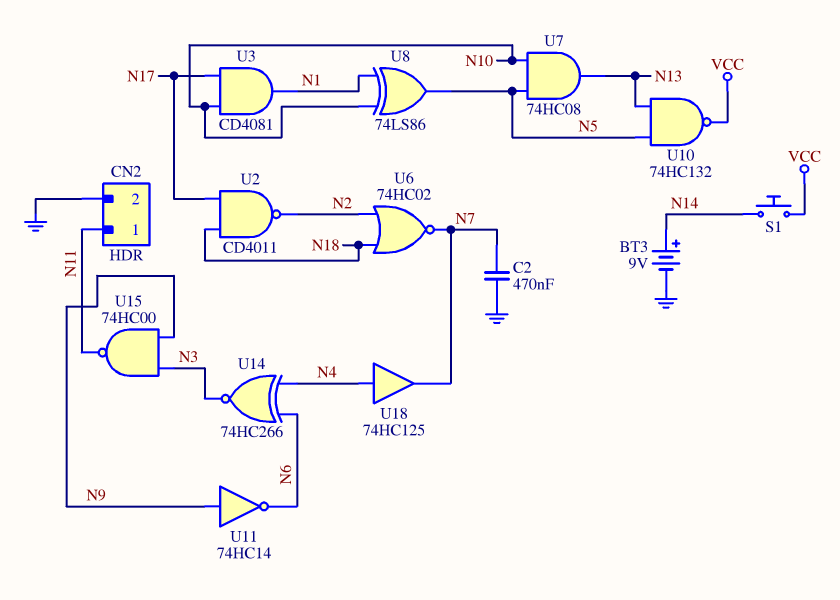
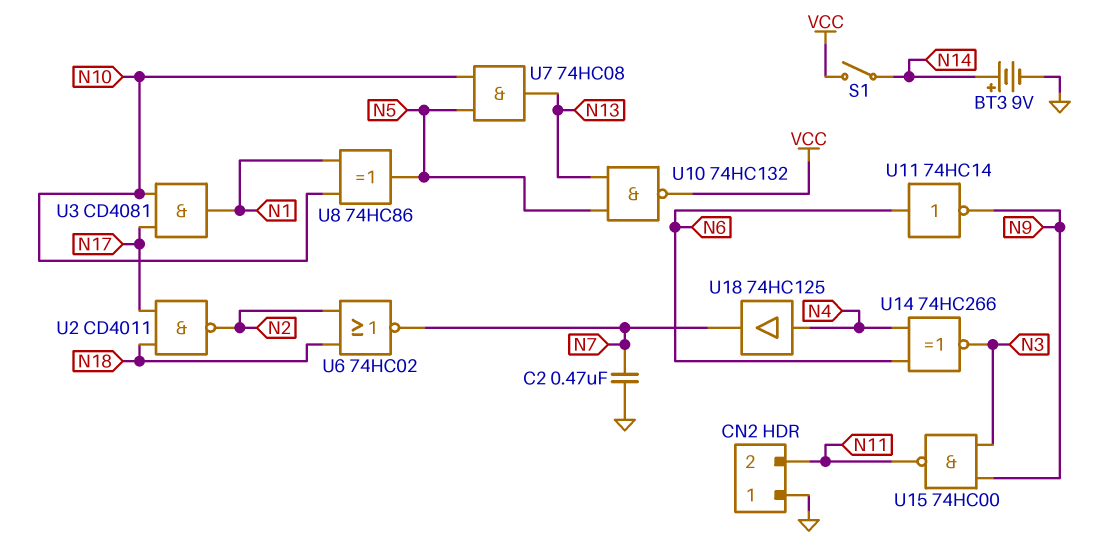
CN2 pin 1: N11 -> GND
CN2 pin 2: GND -> N11
S1: button (N14, VCC) -> switch (N14, VCC)
U8: XOR 74LS86 (in N1, in N10, out N5) -> XOR 74HC86 (in N1, in N10, out N5)
U11: NOT 74HC14 (in N9, out N6) -> NOT 74HC14 (in N6, out N9)

